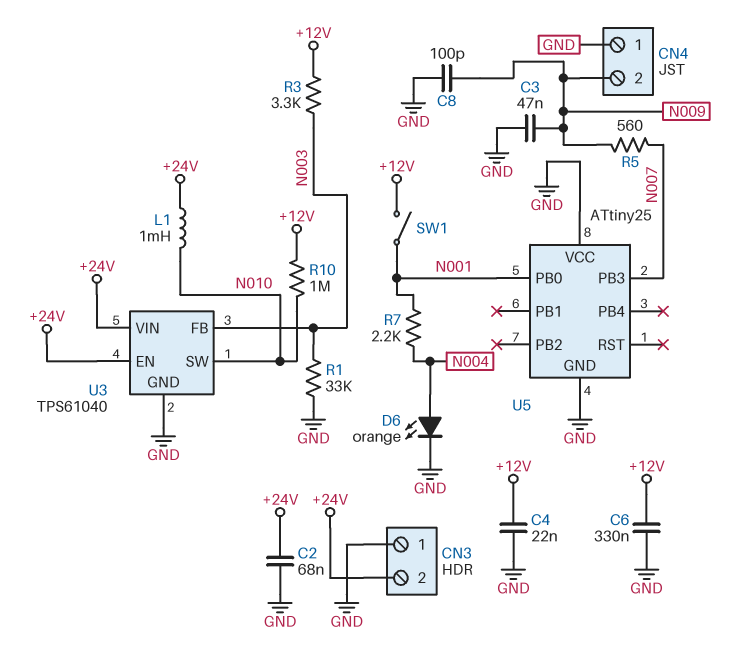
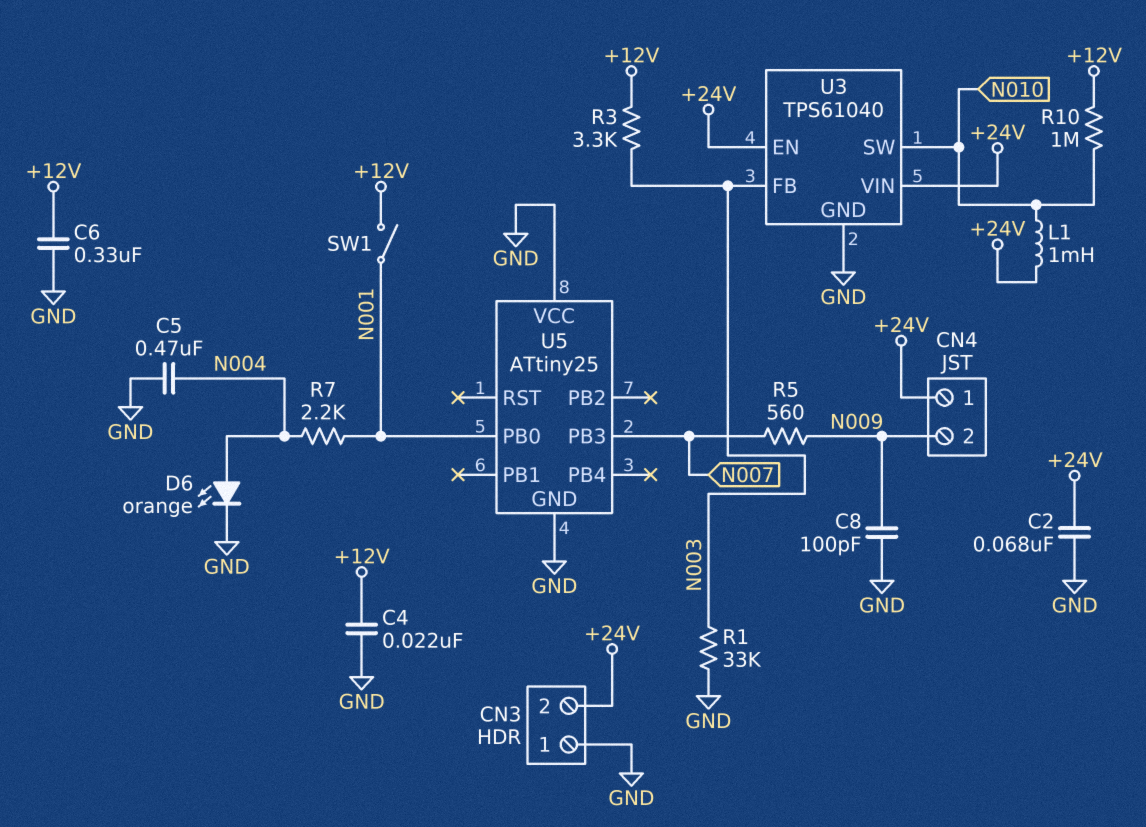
C3: 47nF (GND, N009) -> none
C5: none -> 470nF (GND, N004)
CN4 pin 1: GND -> +24V

